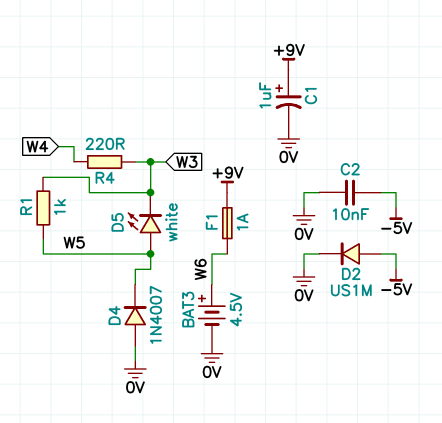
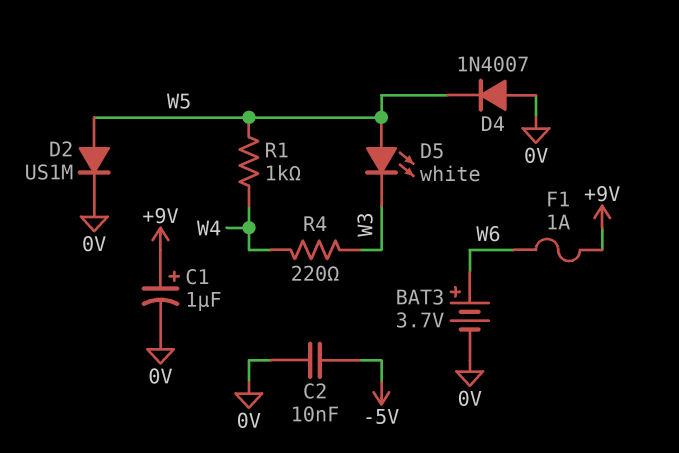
BAT3: 4.5V (plus W6, minus 0V) -> 3.7V (plus W6, minus 0V)
D2: diode US1M (A -5V, K 0V) -> diode US1M (A W5, K 0V)
R1: 1k (W3, W5) -> 1k (W4, W5)

